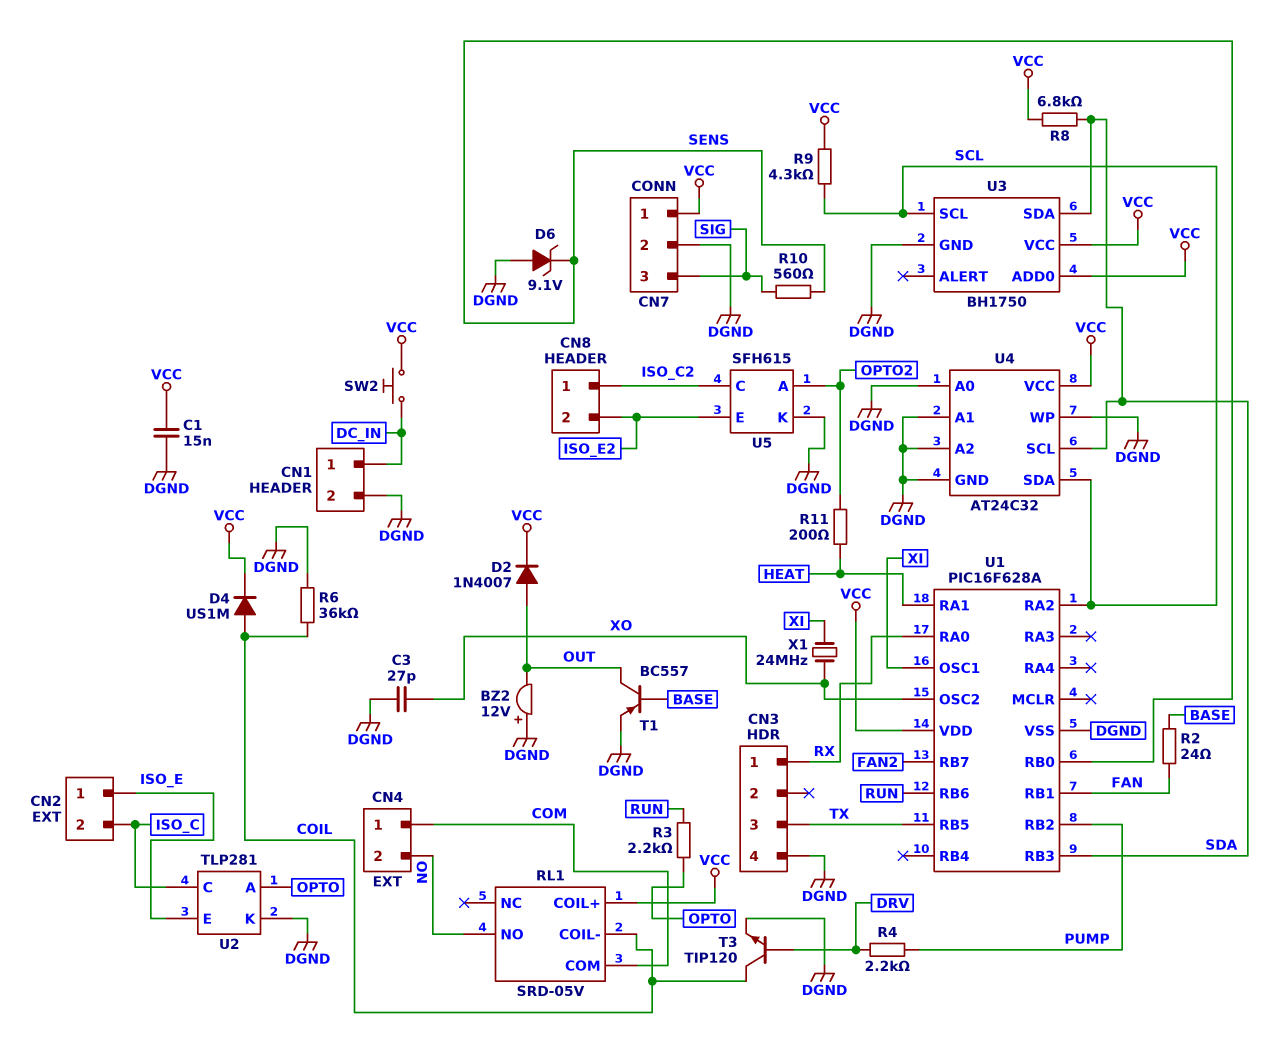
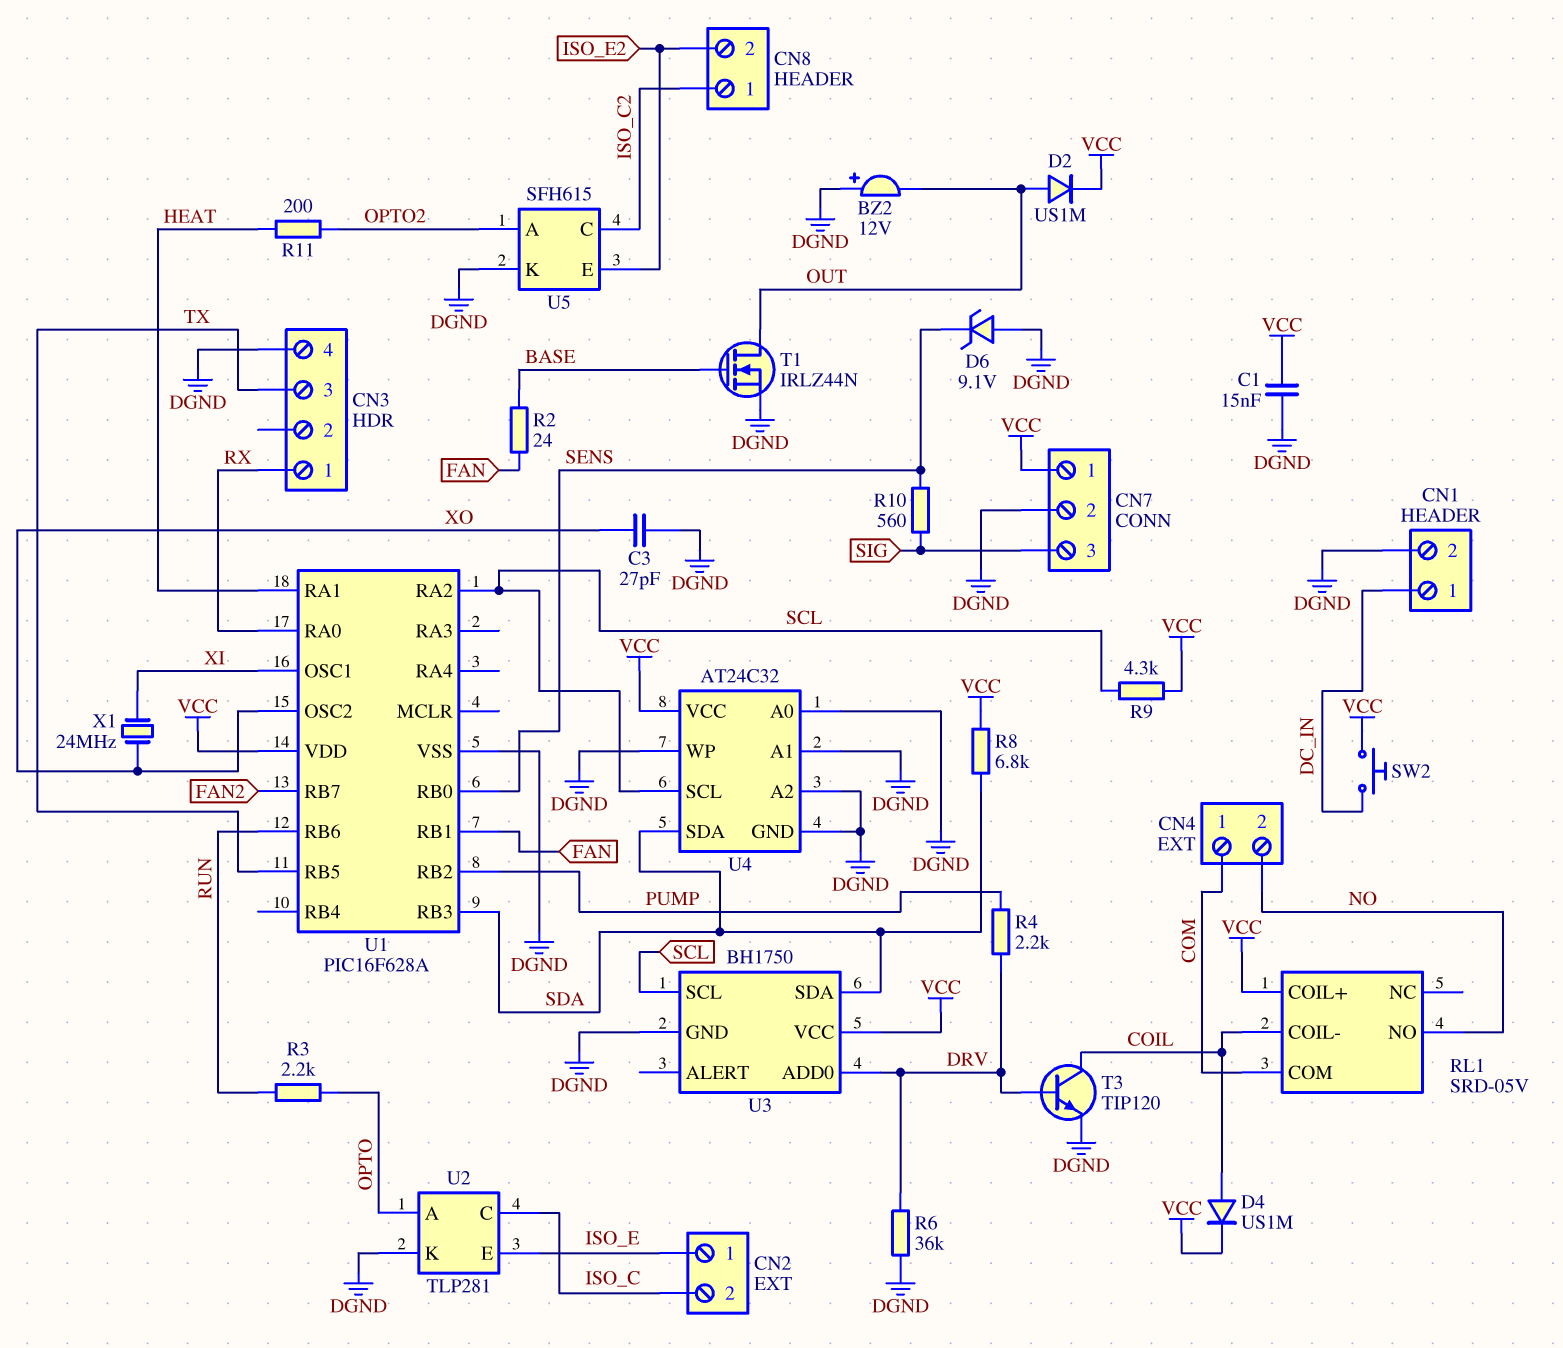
D2: diode 1N4007 (A OUT, K VCC) -> diode US1M (A OUT, K VCC)
R6: 36k (COIL, DGND) -> 36k (DGND, DRV)
T1: PNP BC557 (B BASE, C OUT, E DGND) -> NMOS IRLZ44N (G BASE, D OUT, S DGND)
U3 pin ADD0: VCC -> DRV
U4 pin SCL: SDA -> SCL
U4 pin SDA: SCL -> SDA

